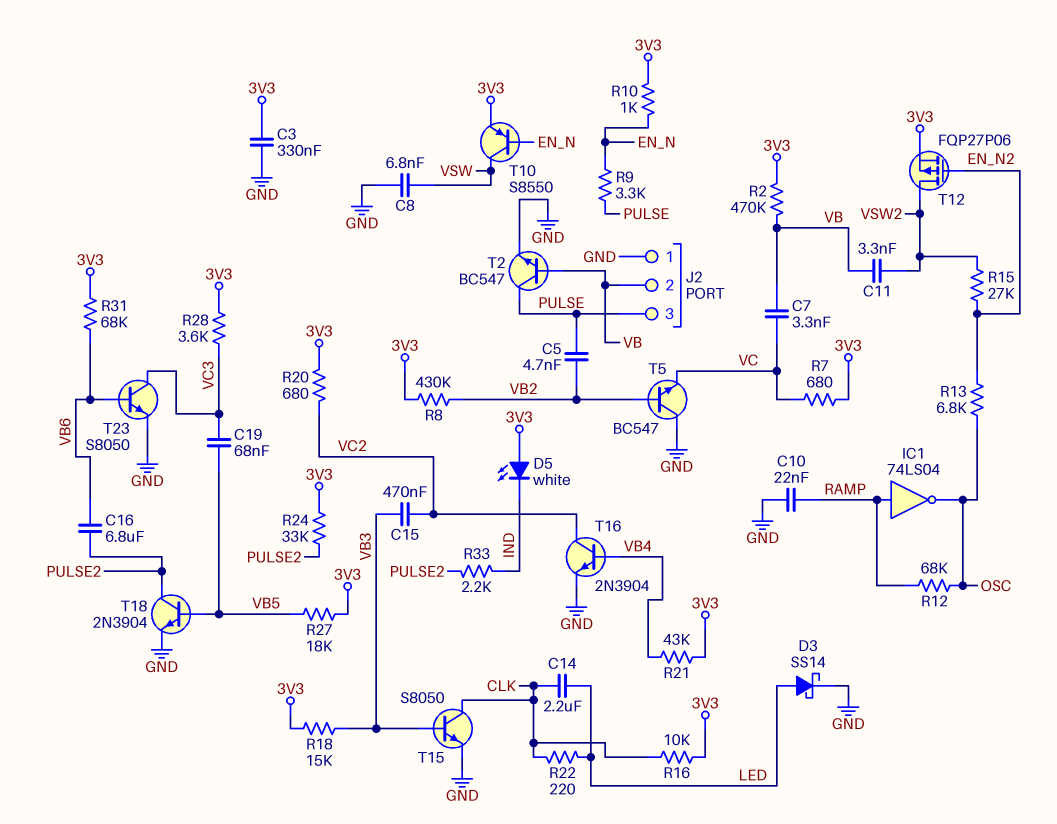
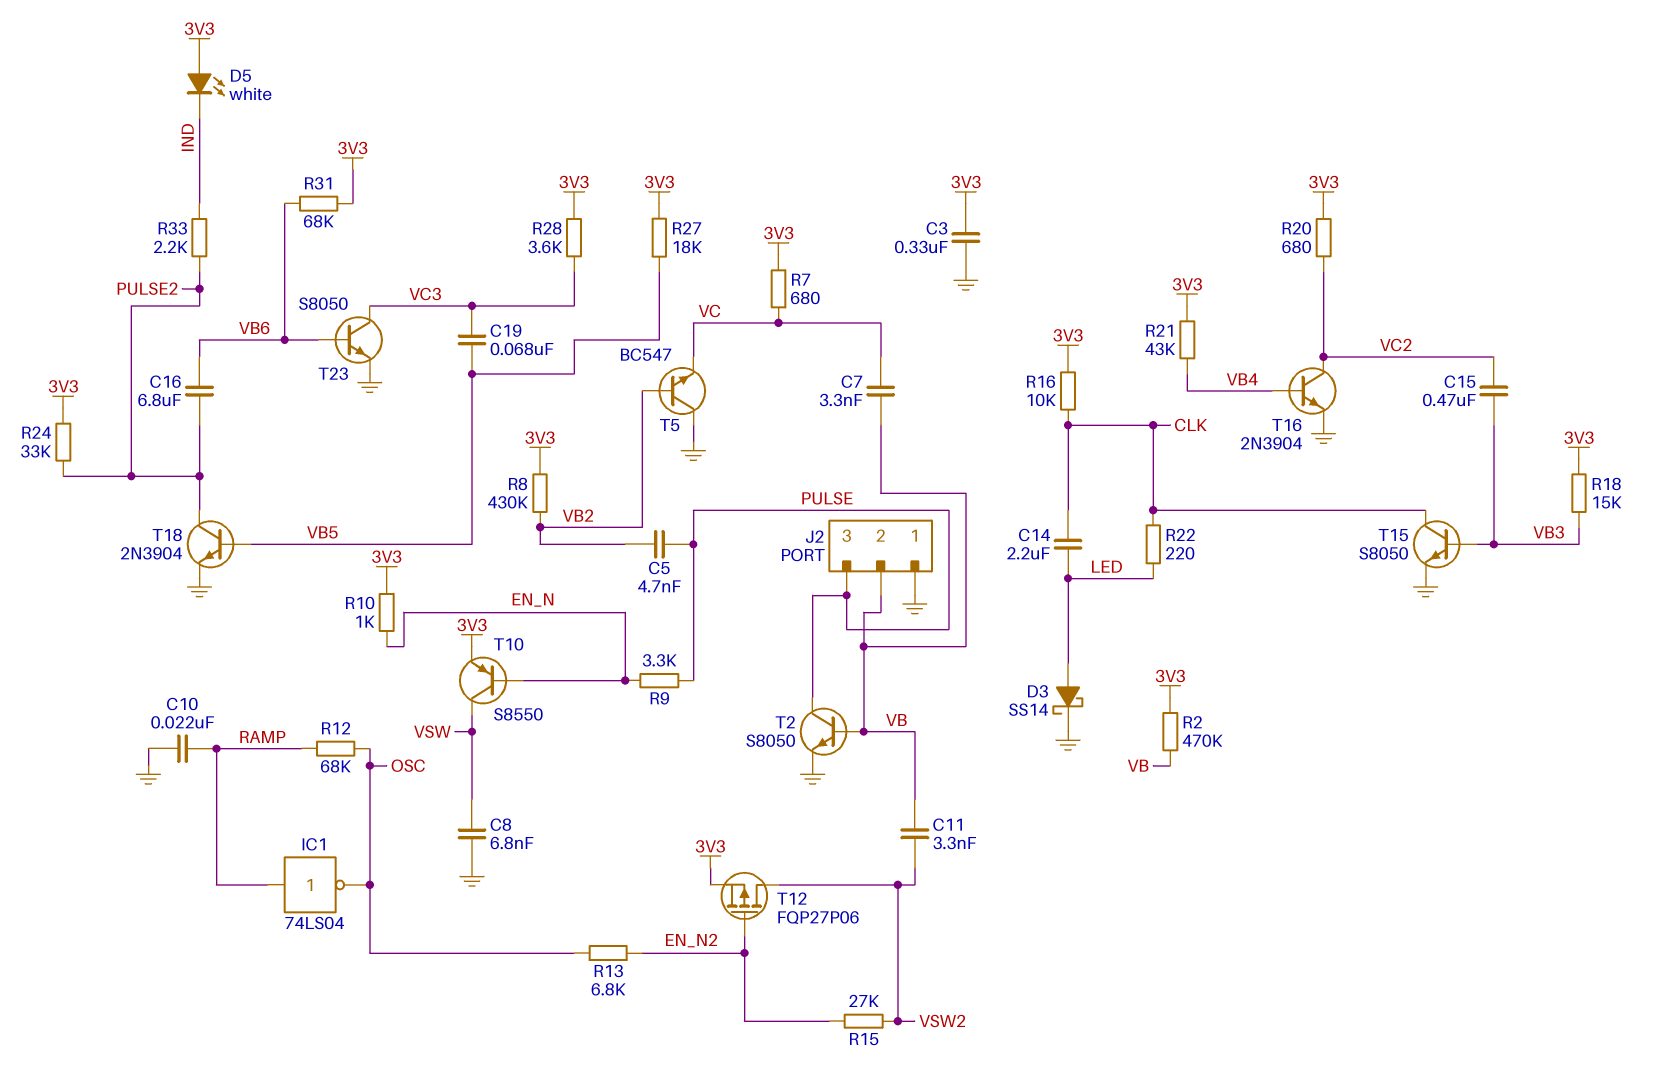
T2: NPN BC547 (B VB, C PULSE, E GND) -> NPN S8050 (B VB, C PULSE, E GND)

